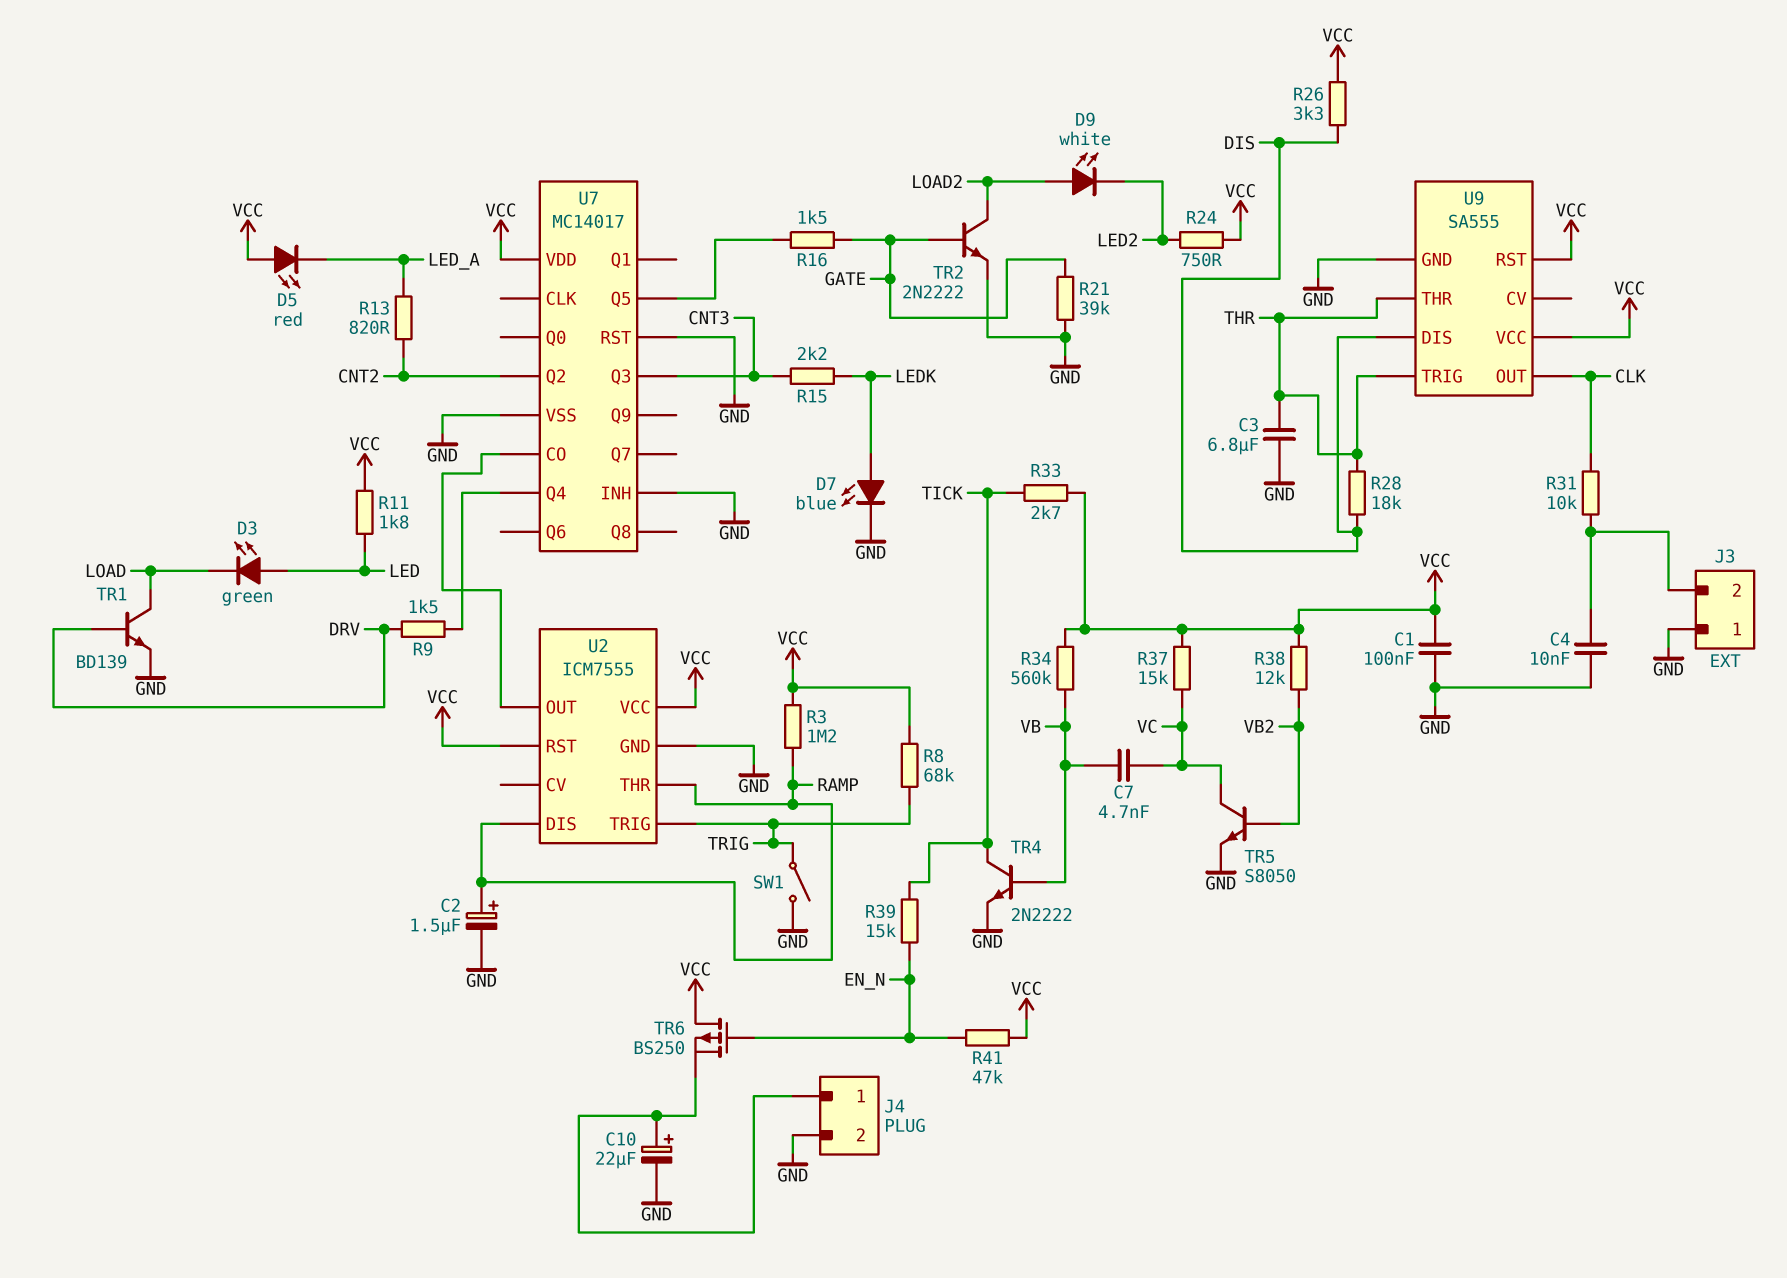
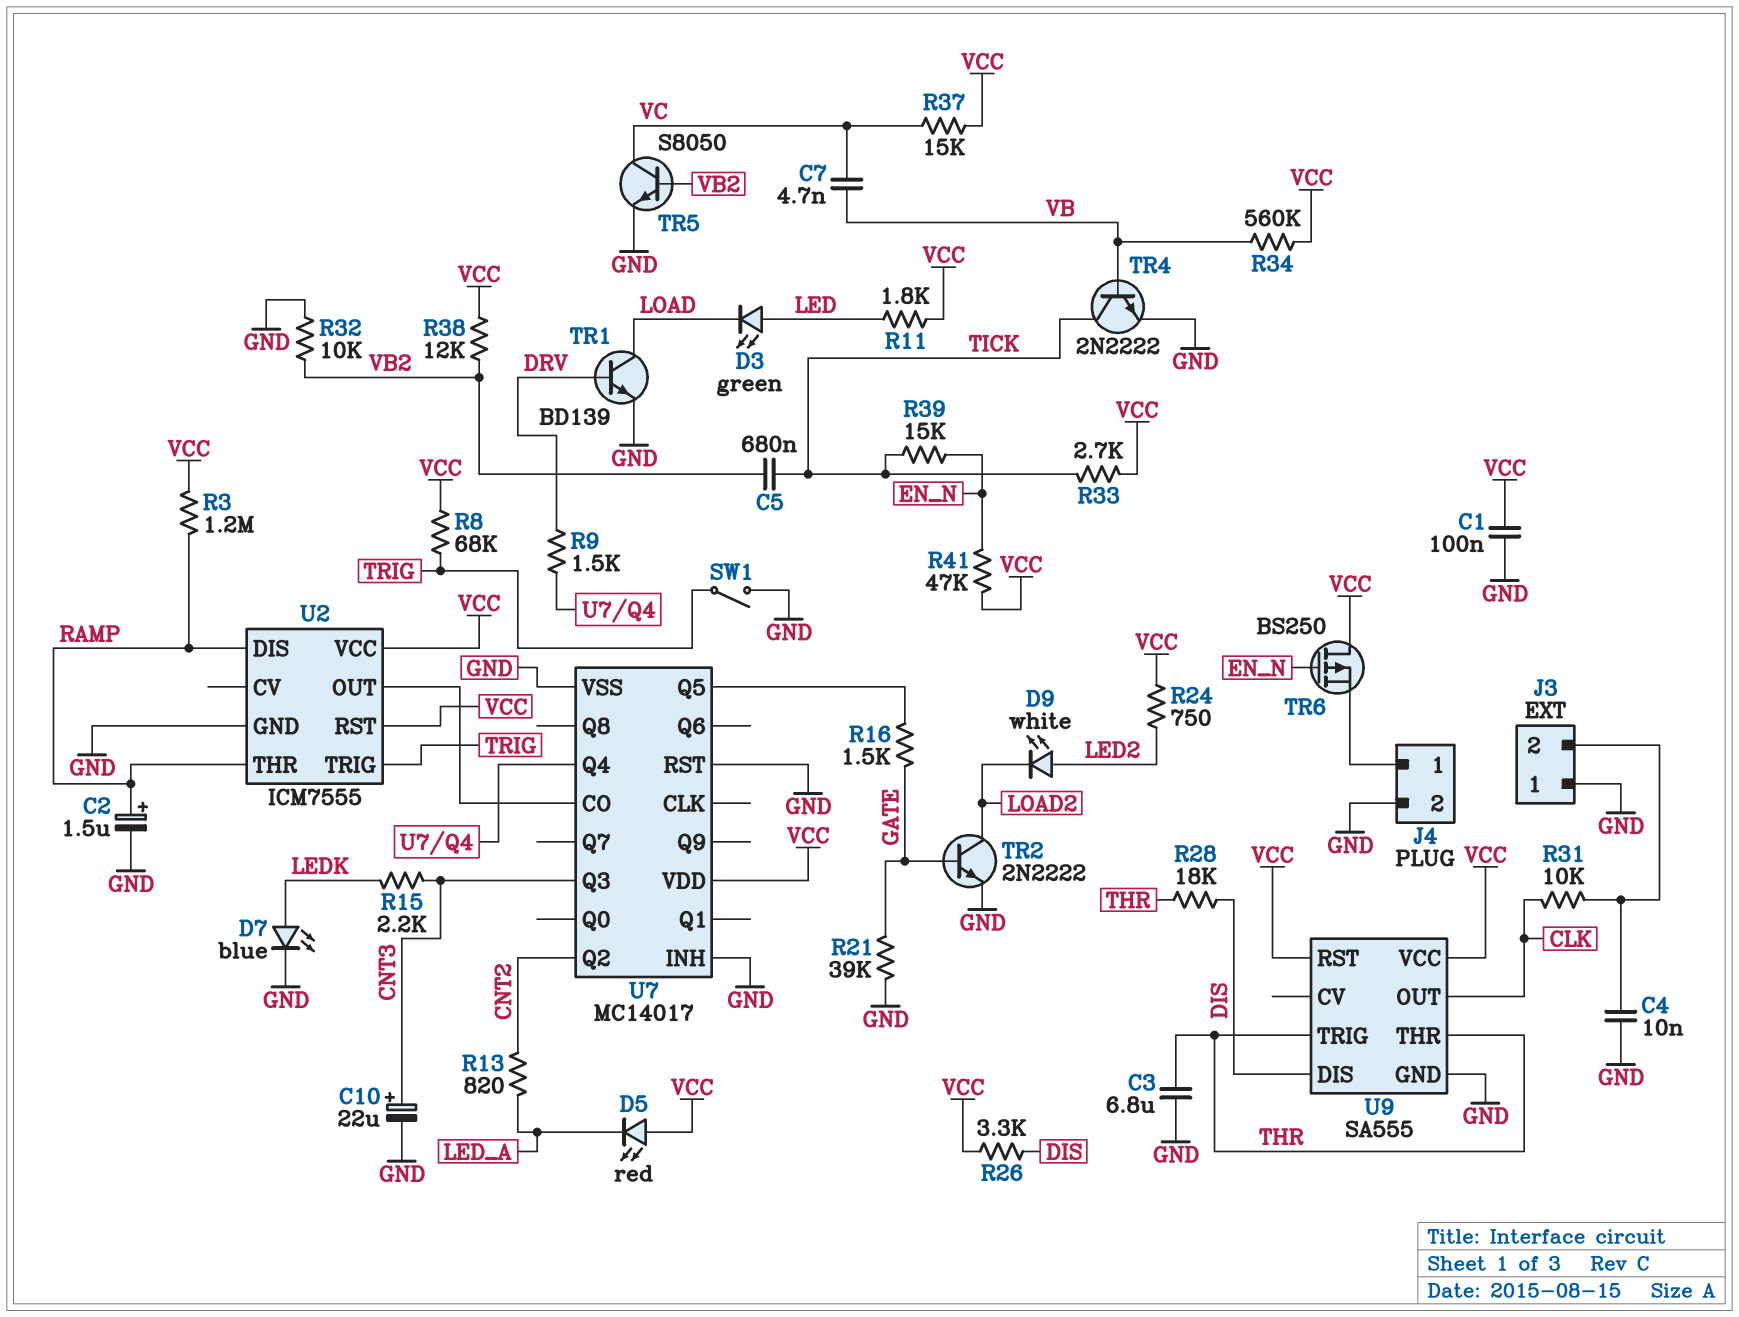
C5: none -> 680nF (TICK, VB2)
C10: 22uF (plus J4/1, minus GND) -> 22uF (plus CNT3, minus GND)
D9: LED white (A LOAD2, K LED2) -> LED white (A LED2, K LOAD2)
R32: none -> 10k (GND, VB2)

